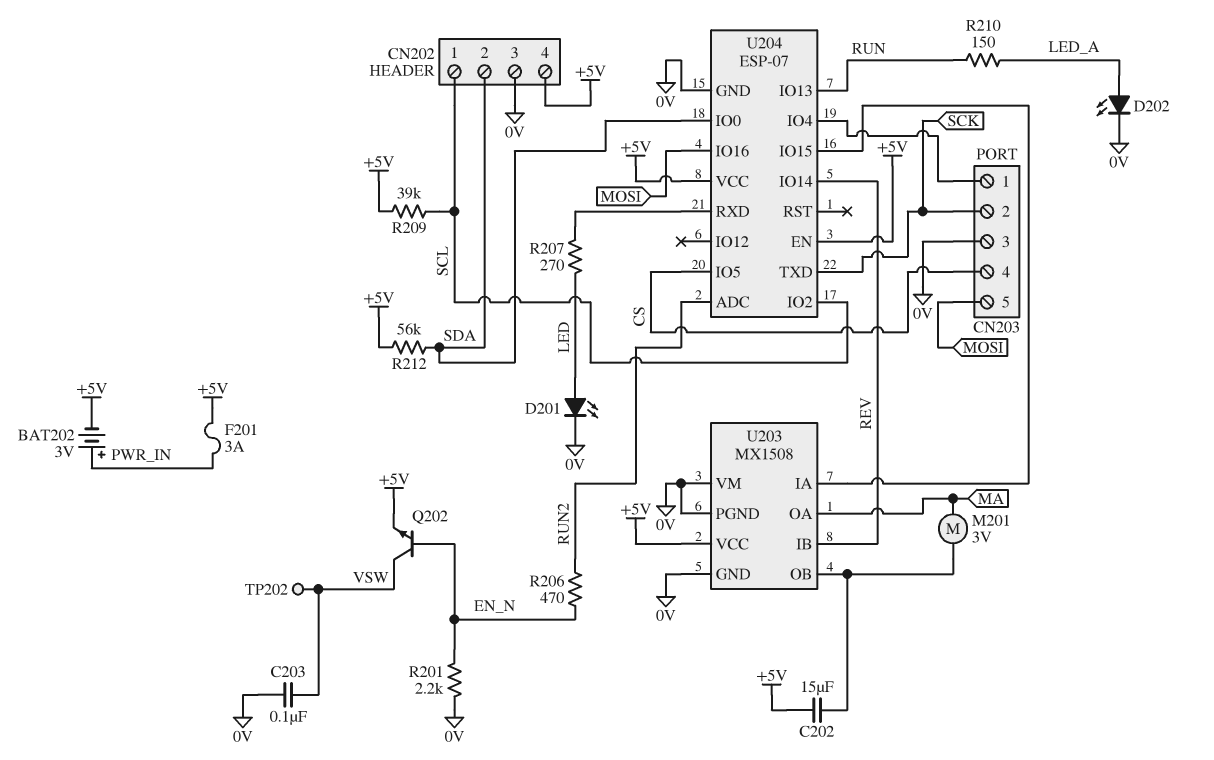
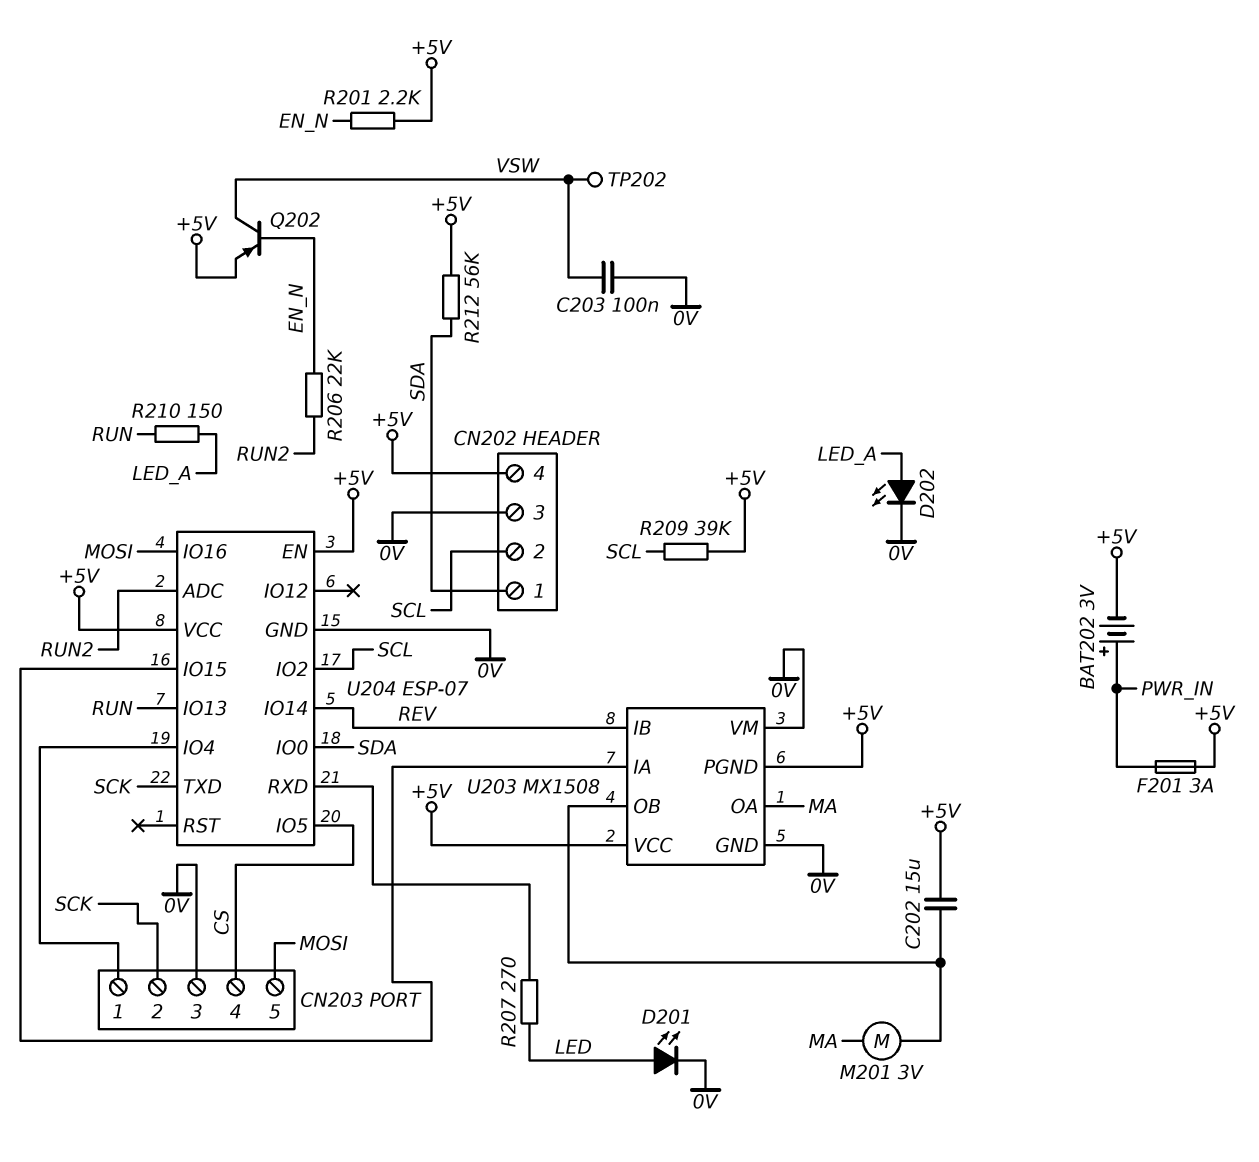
CN202 pin 1: SCL -> SDA
CN202 pin 2: SDA -> SCL
Q202: NPN (B EN_N, C VSW, E +5V) -> PNP (B EN_N, C VSW, E +5V)
R201: 2.2k (0V, EN_N) -> 2.2k (+5V, EN_N)
R206: 470 (EN_N, RUN2) -> 22k (EN_N, RUN2)
U203 pin PGND: 0V -> +5V

